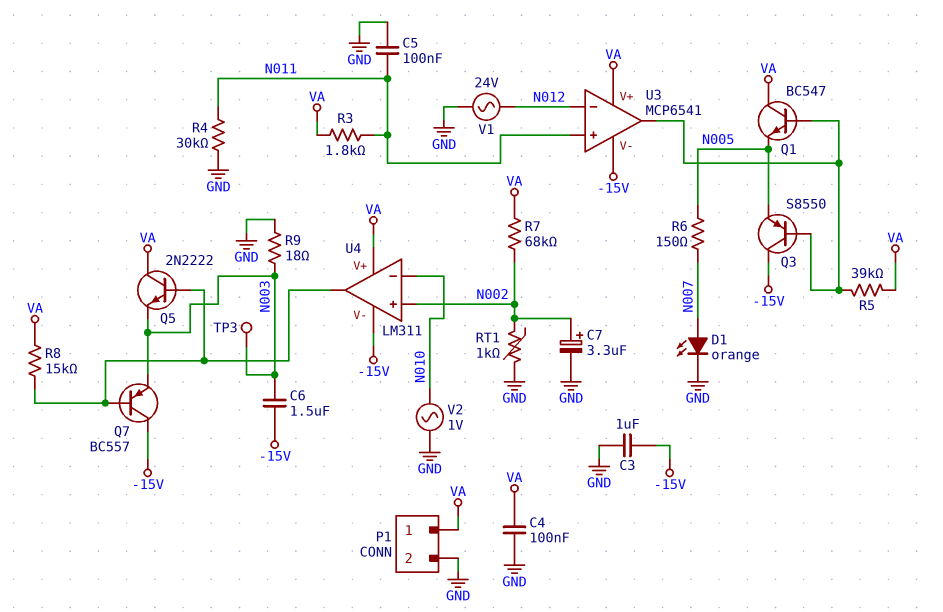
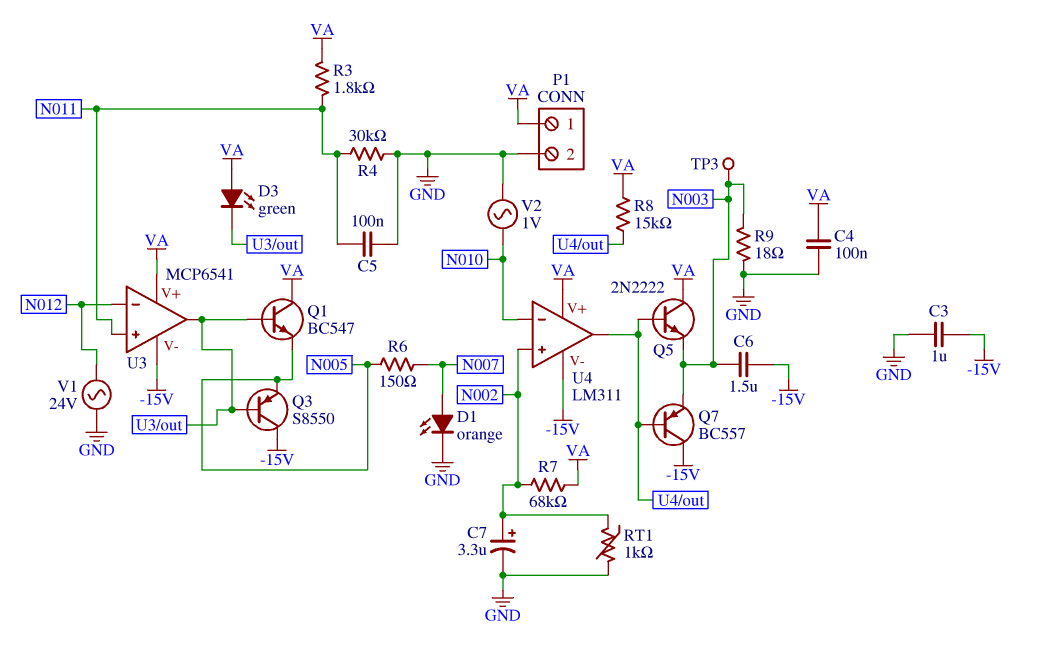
D3: none -> LED green (A VA, K U3/out)
R5: 39k (U3/out, VA) -> none

